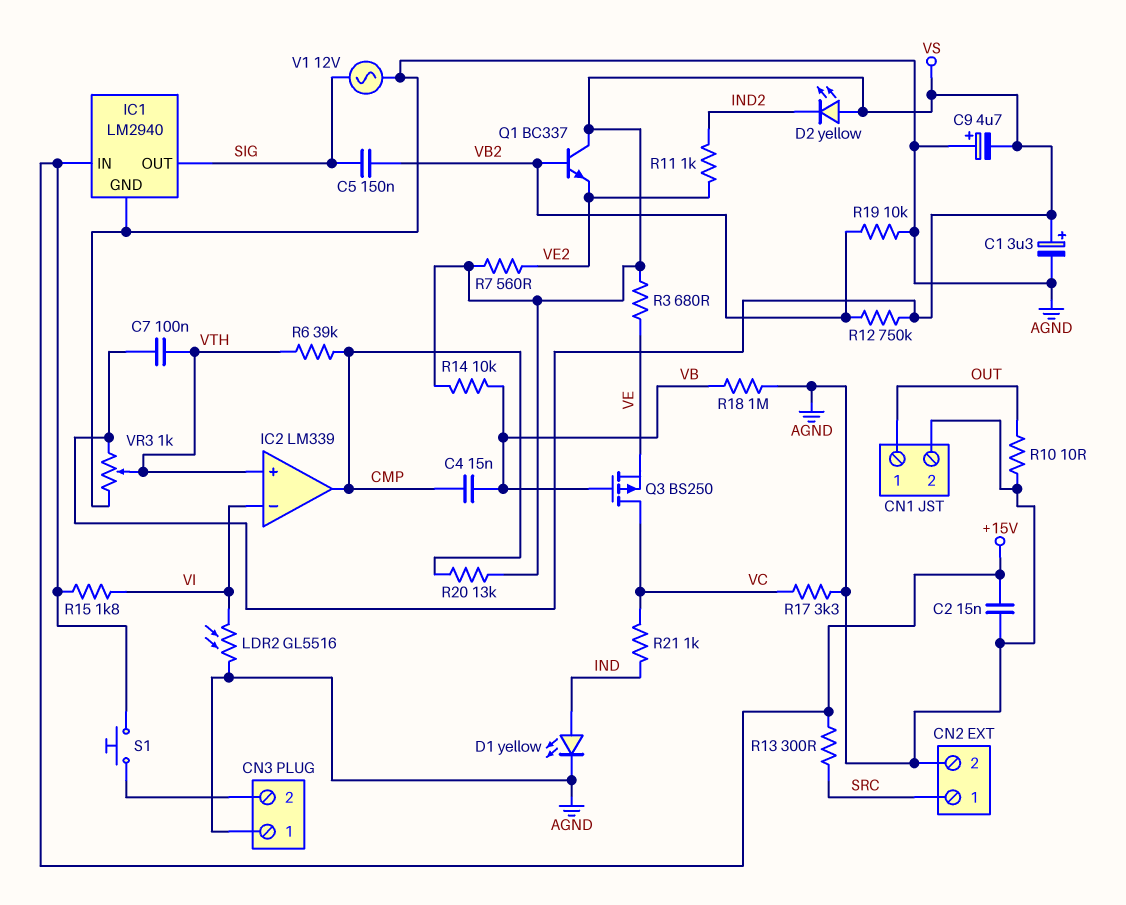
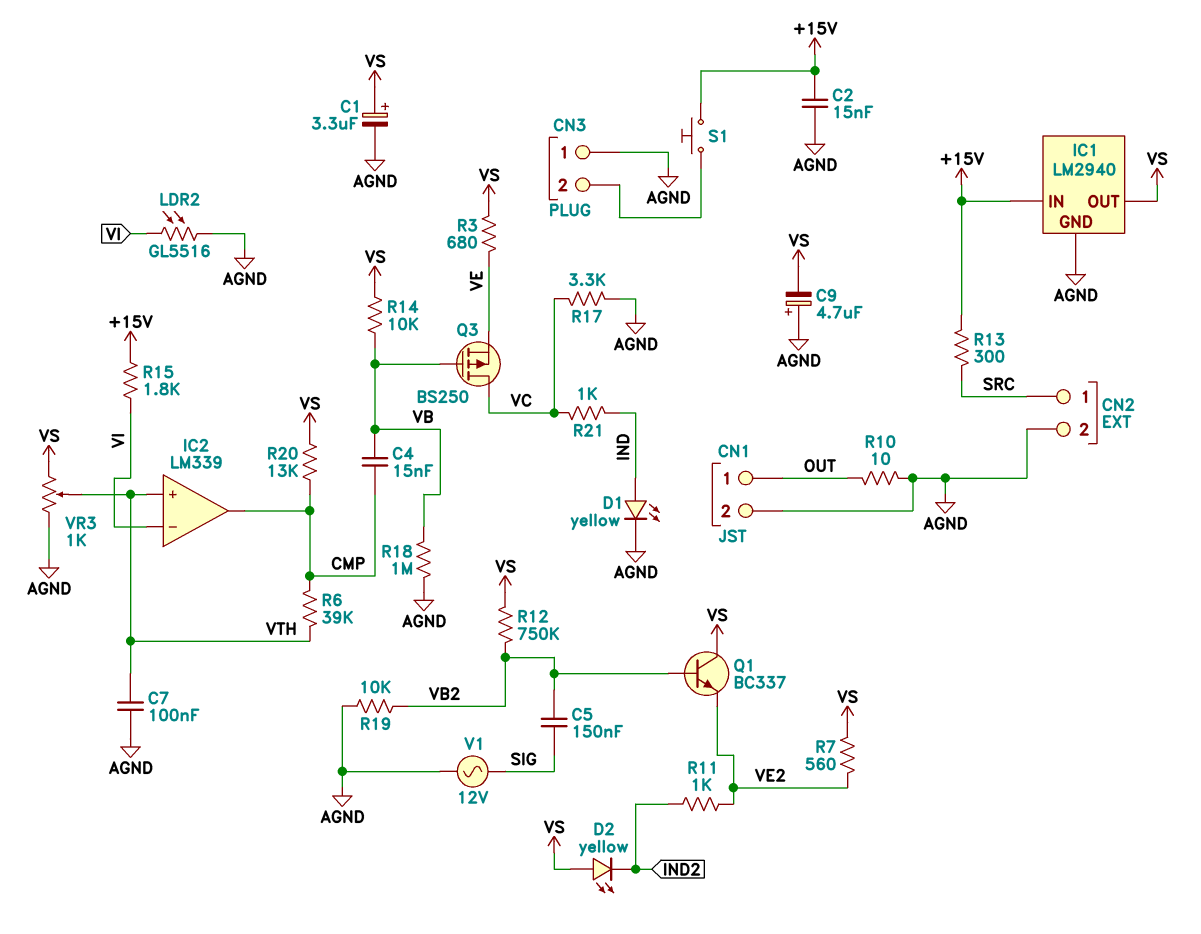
C7: 100nF (VS, VTH) -> 100nF (AGND, VTH)
IC1 pin OUT: SIG -> VS

